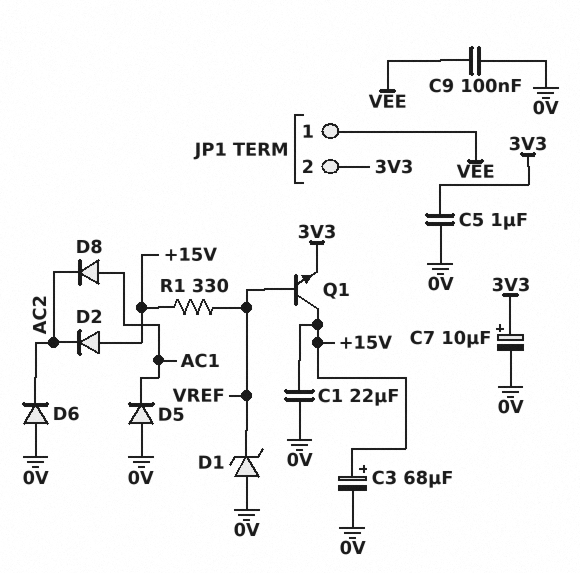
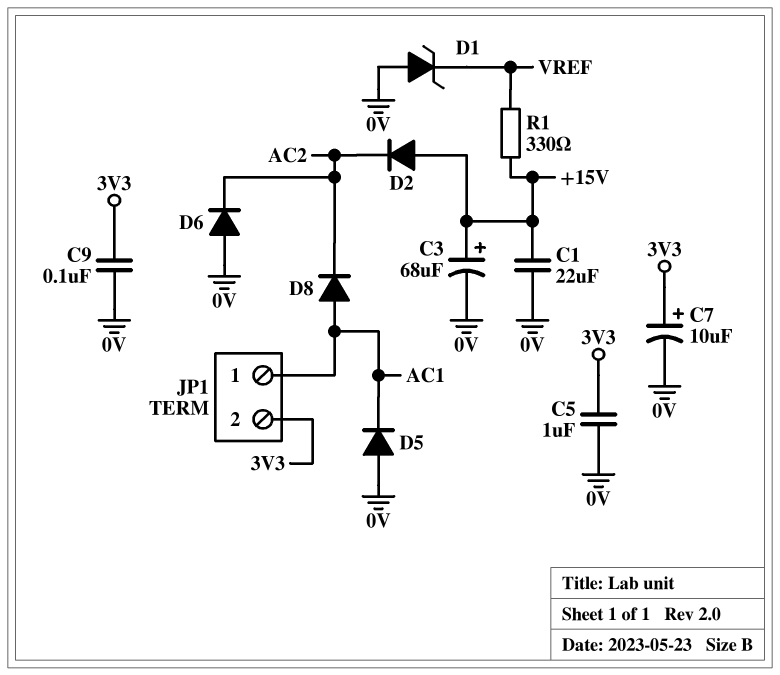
C9: 100nF (0V, VEE) -> 100nF (0V, 3V3)
JP1 pin 1: VEE -> AC1
Q1: NPN (B VREF, C +15V, E 3V3) -> none

